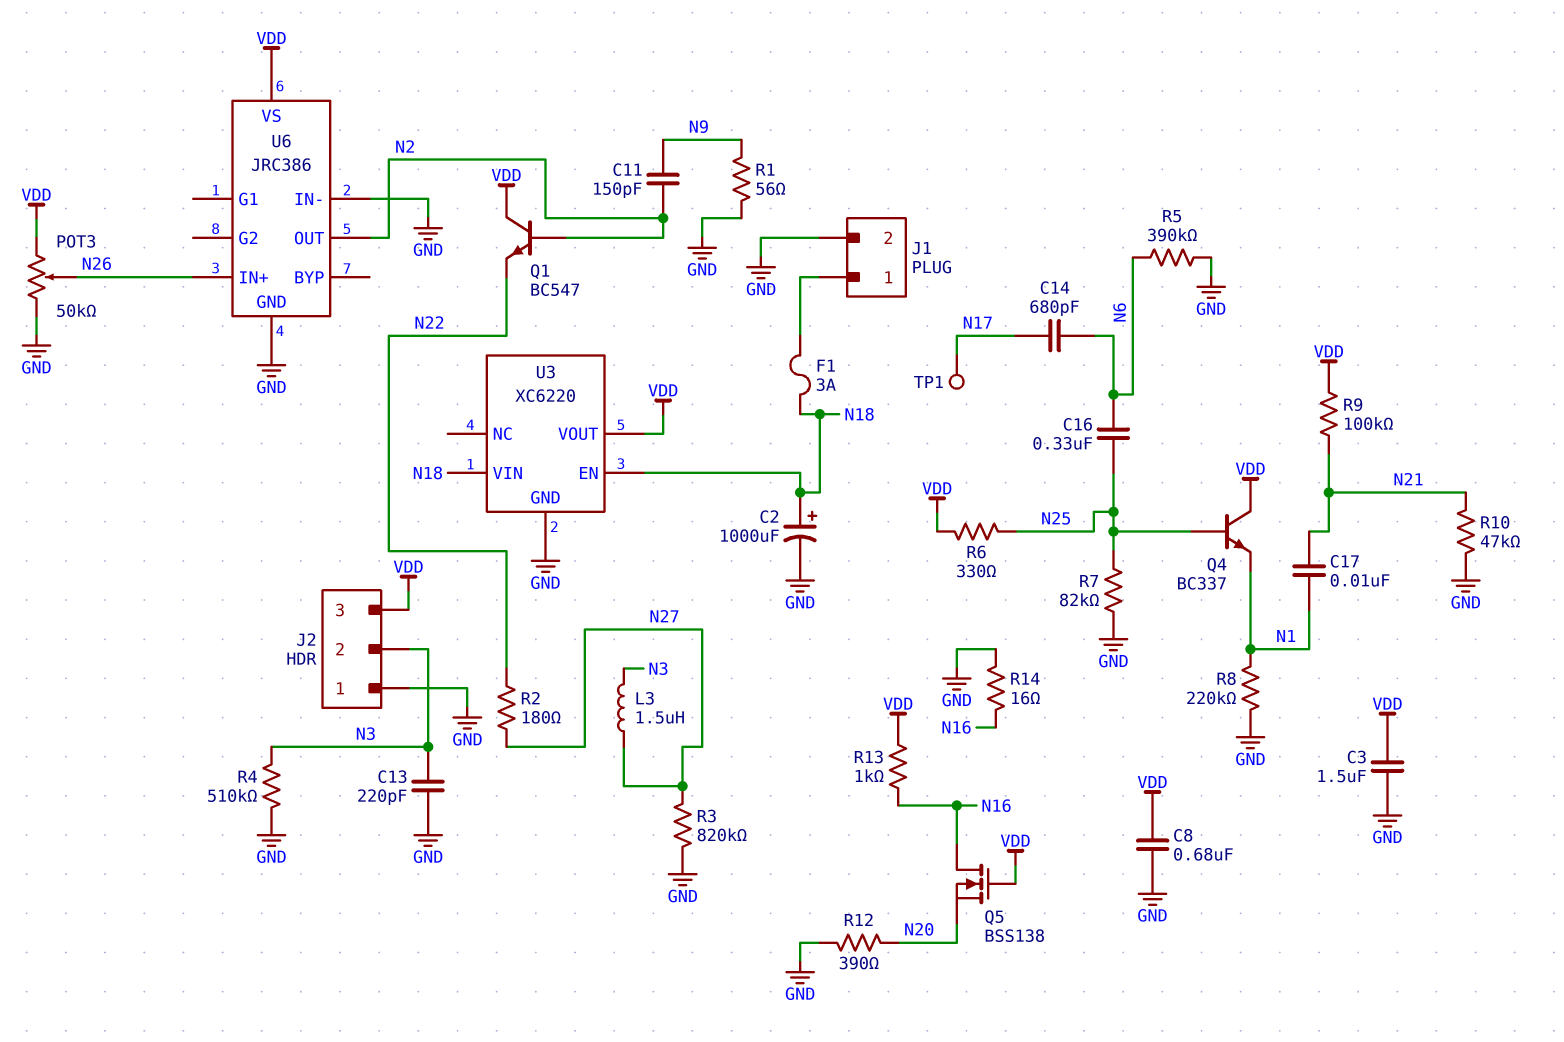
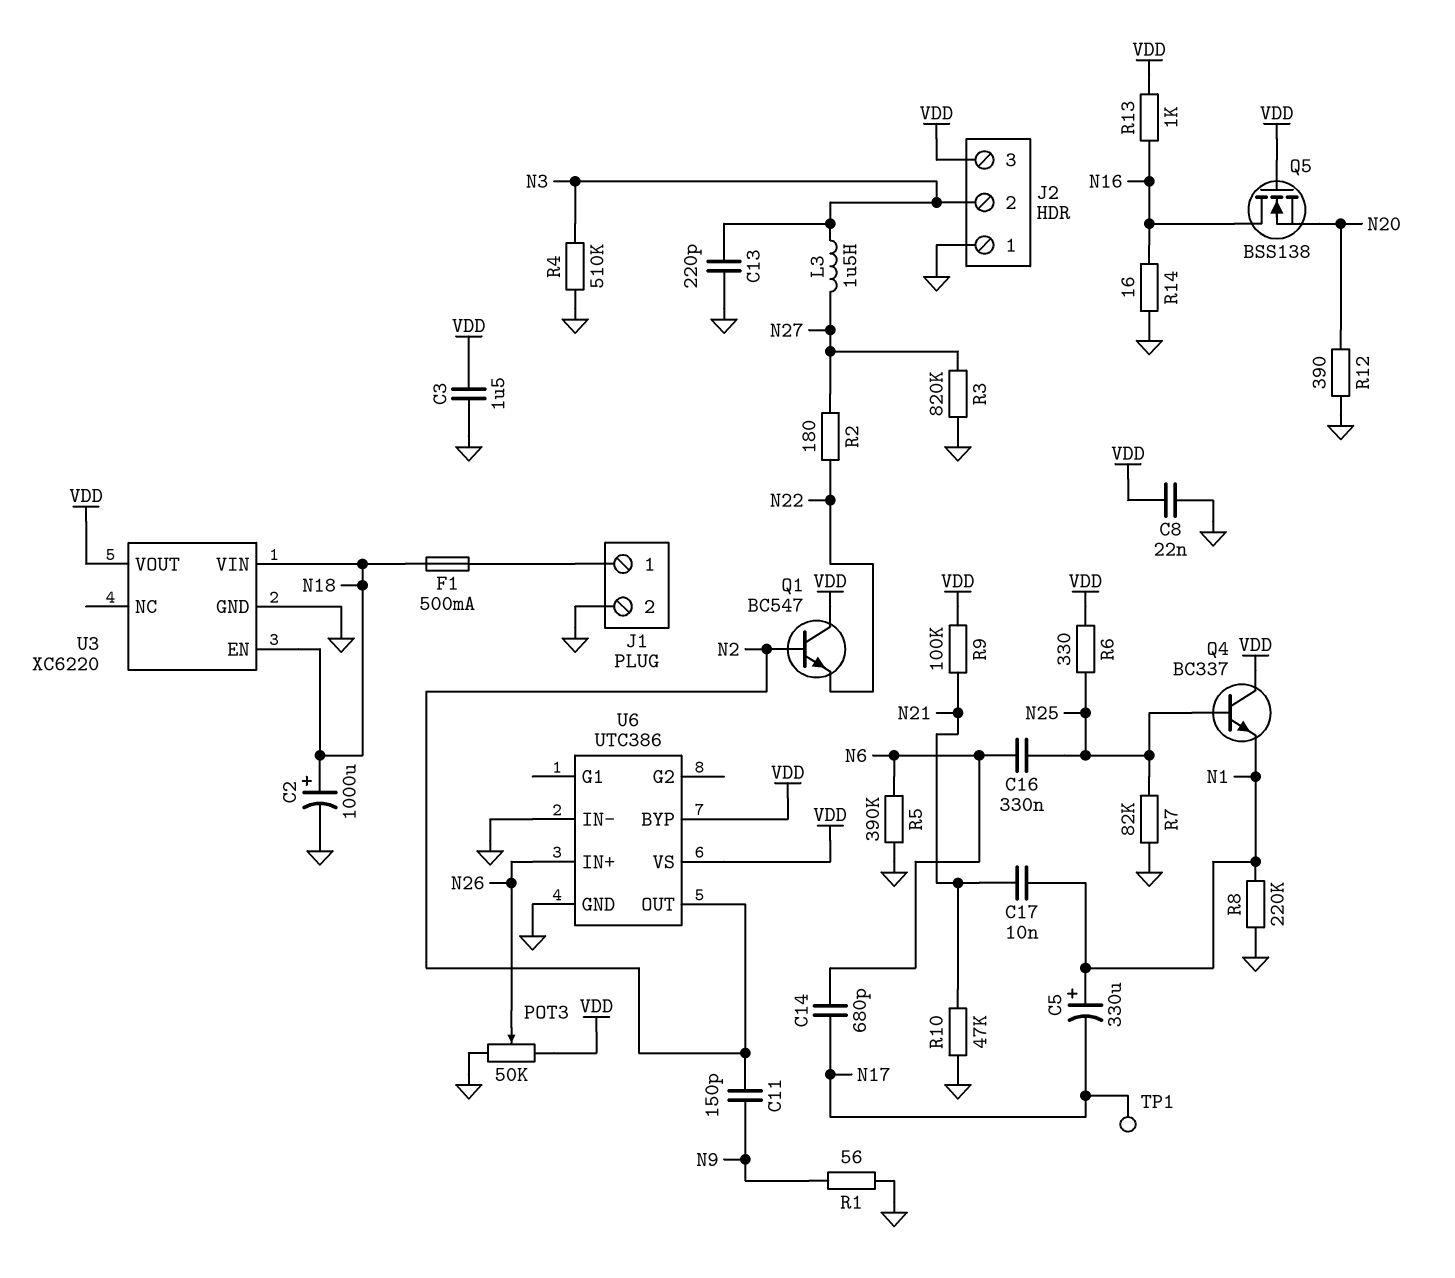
C5: none -> 330uF (plus N1, minus N17)
C8: 680nF (GND, VDD) -> 22nF (GND, VDD)
F1: 3A (J1/1, N18) -> 500mA (J1/1, N18)
U6: JRC386 -> UTC386
U6 pin BYP: none -> VDD

